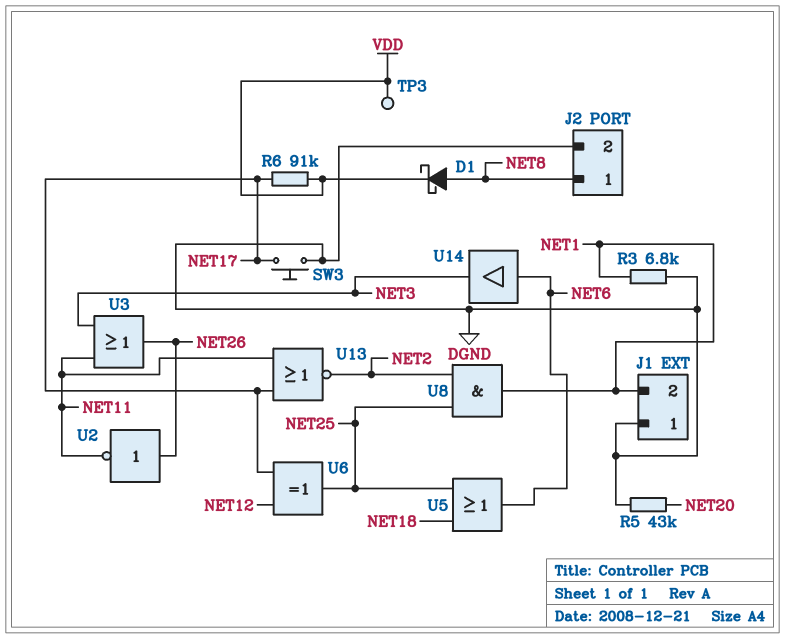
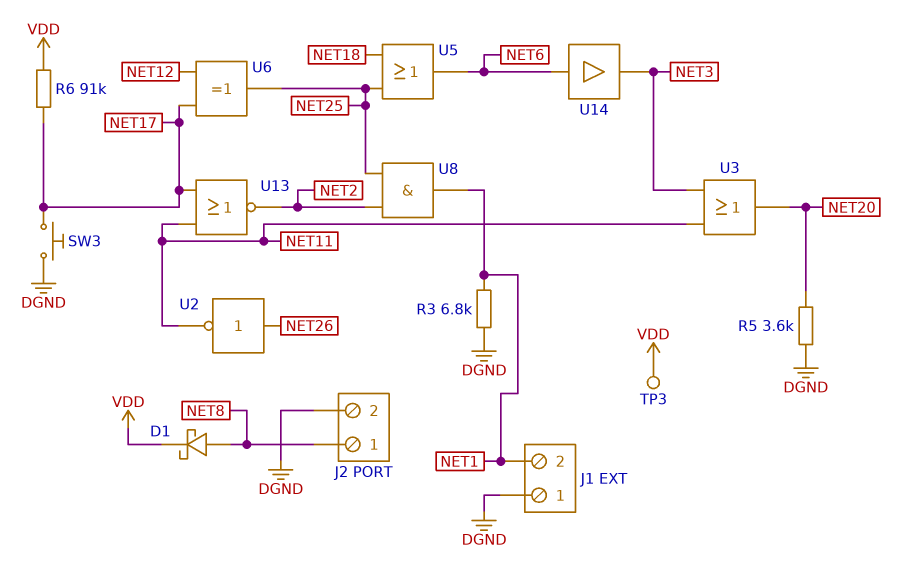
R5: 43k (DGND, NET20) -> 3.6k (DGND, NET20)
U3: OR (in NET3, in NET11, out NET26) -> OR (in NET3, in NET11, out NET20)

